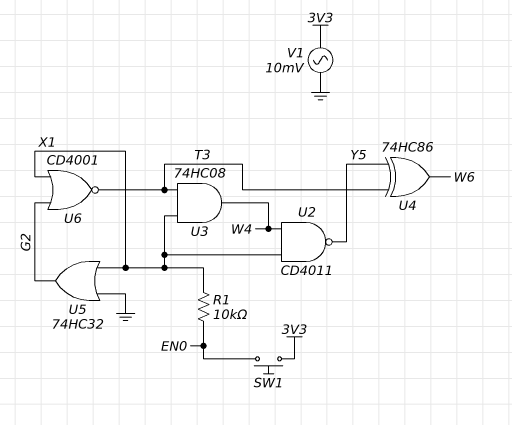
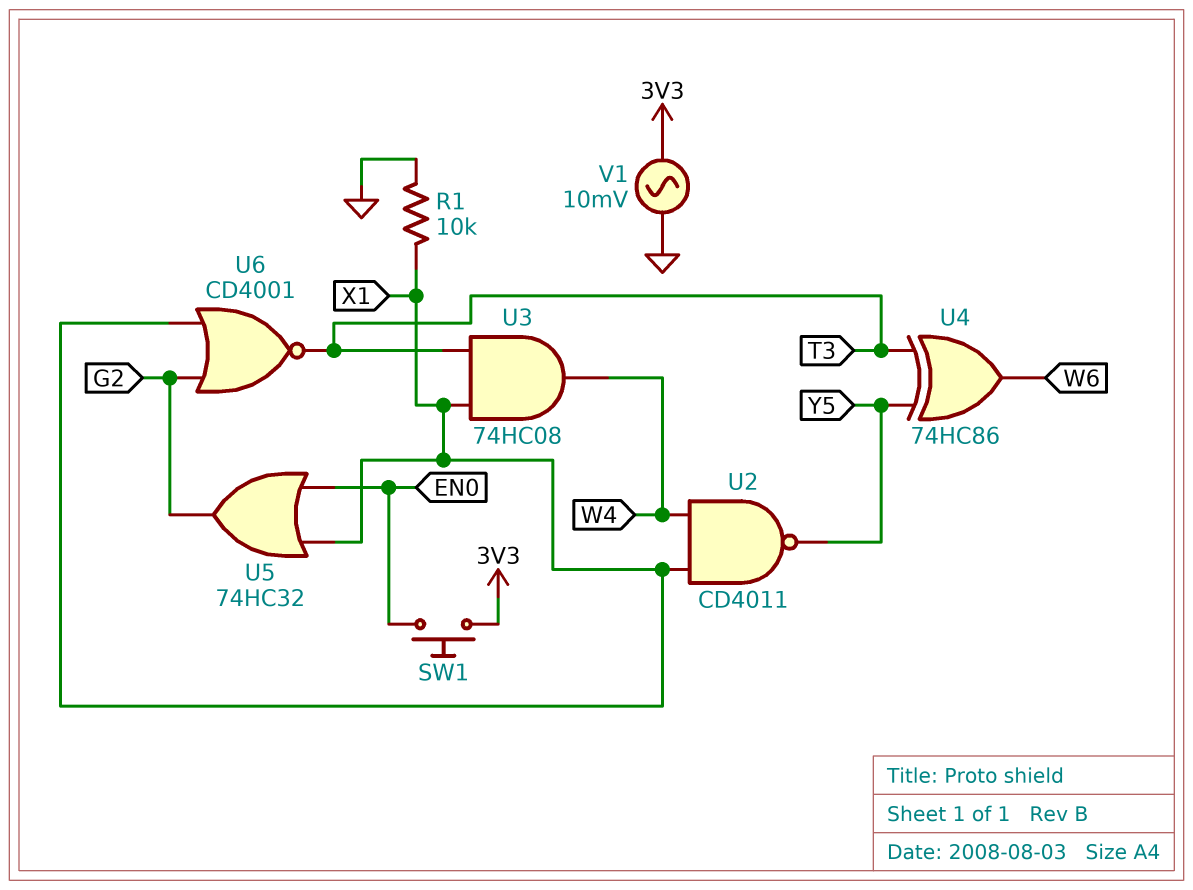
R1: 10k (EN0, X1) -> 10k (GND, X1)
U5: OR 74HC32 (in GND, in X1, out G2) -> OR 74HC32 (in EN0, in X1, out G2)

